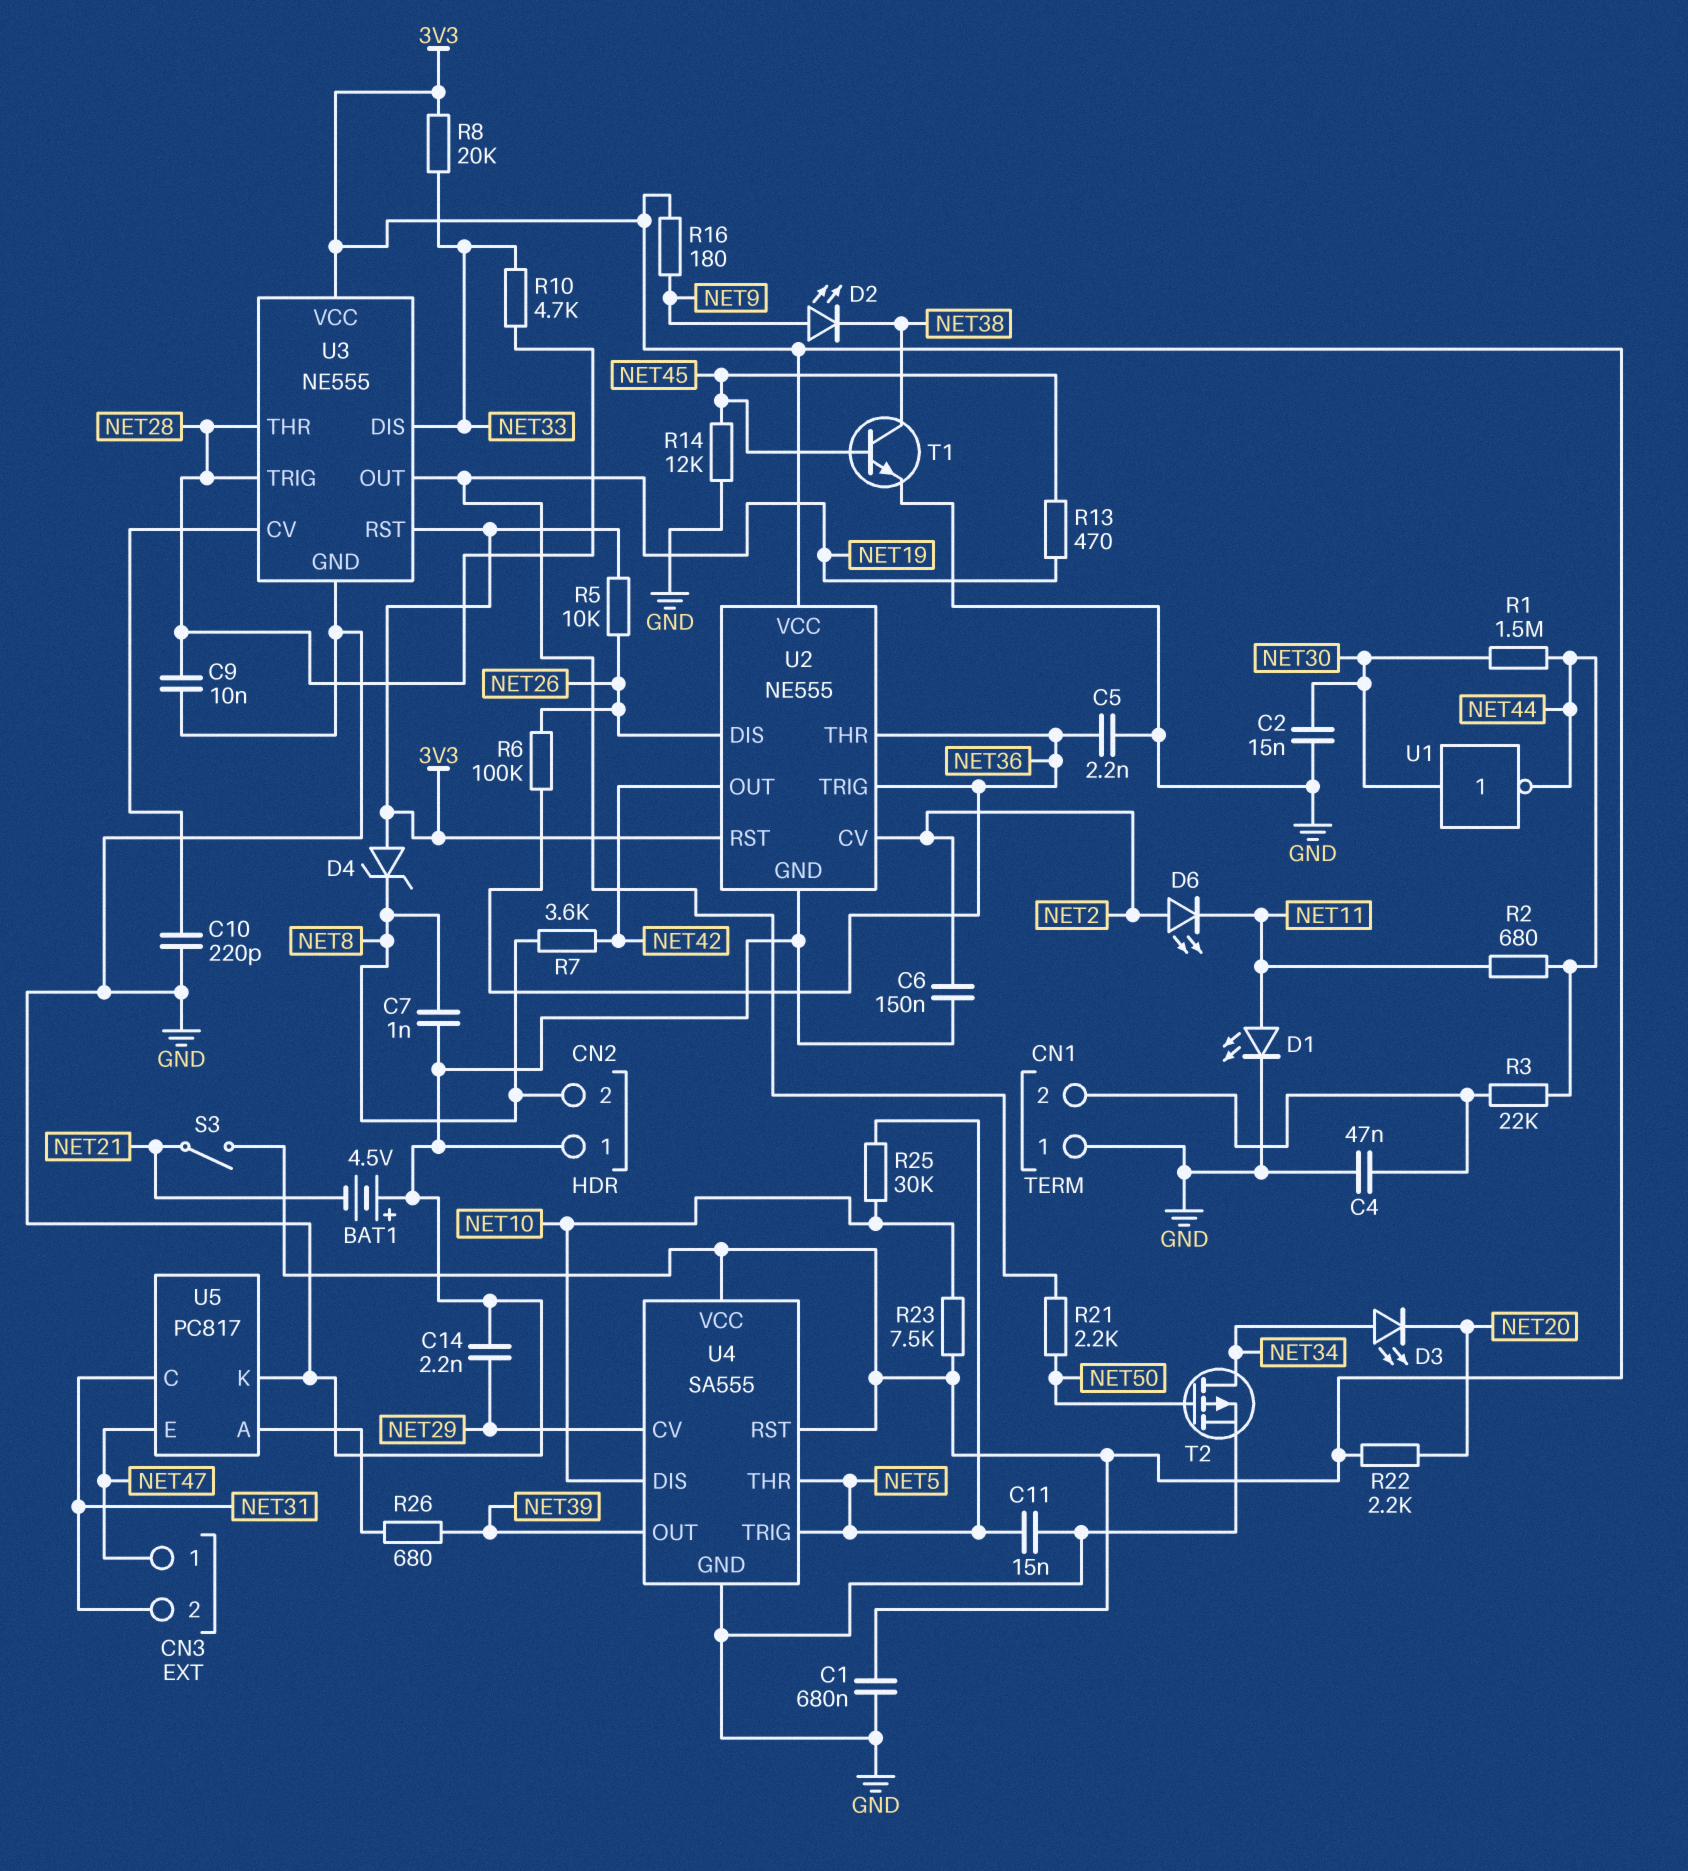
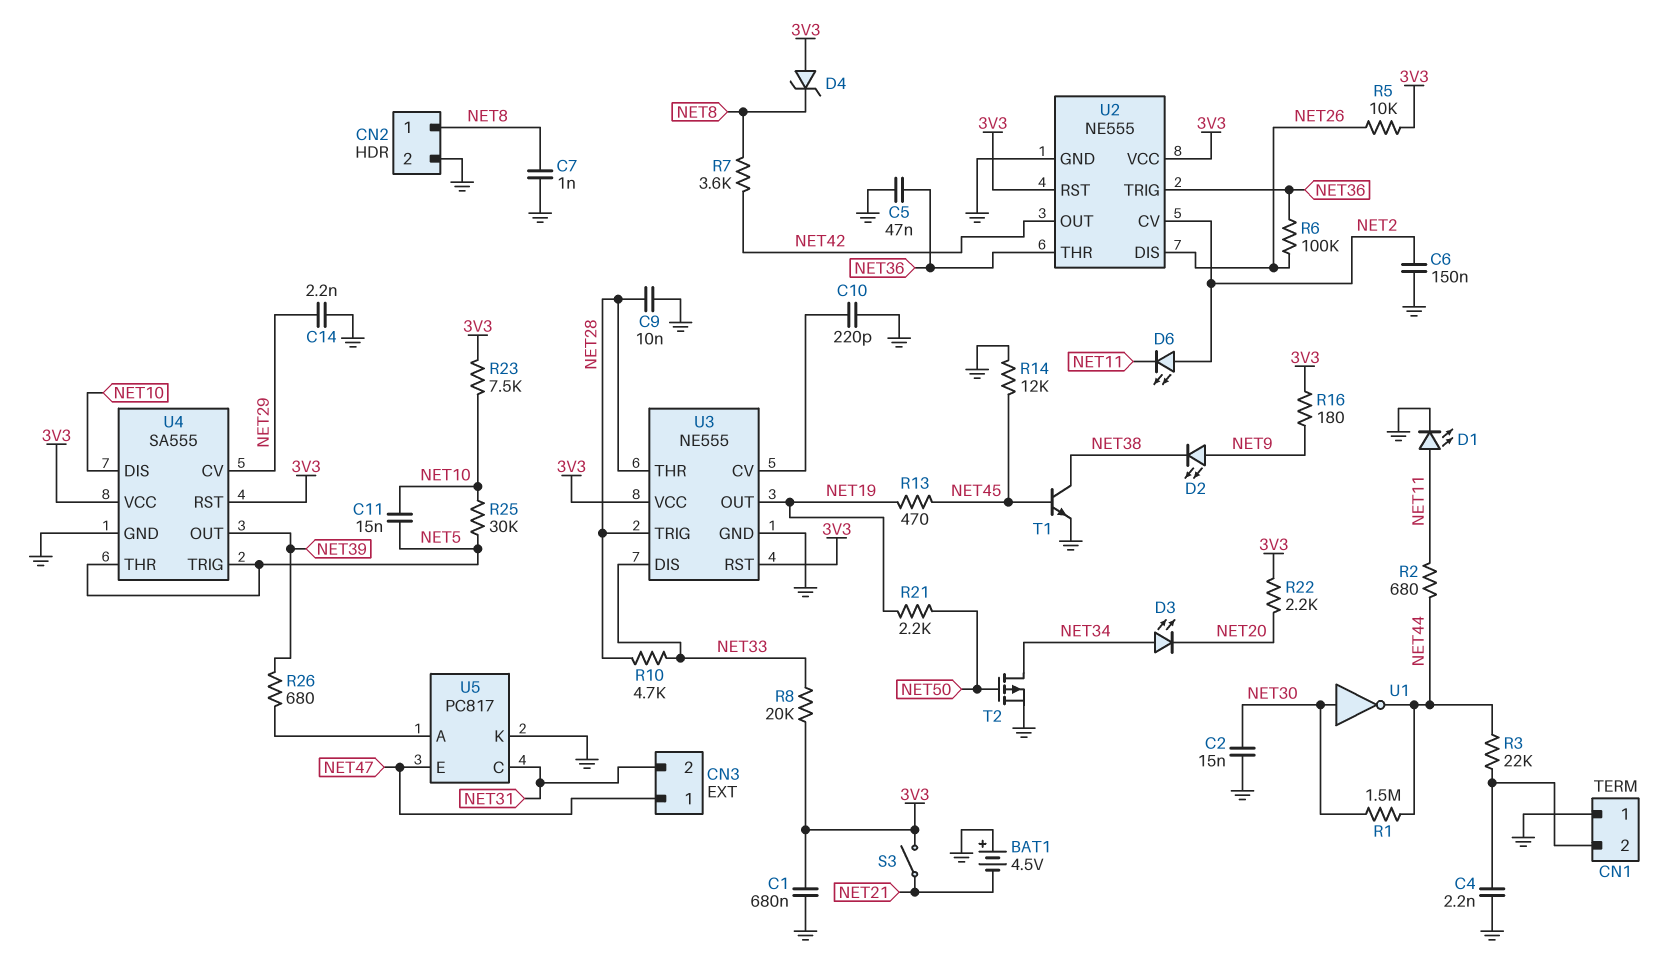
C4: 47nF (CN1/2, GND) -> 2.2nF (CN1/2, GND)
C5: 2.2nF (GND, NET36) -> 47nF (GND, NET36)
C11: 15nF (GND, NET5) -> 15nF (NET5, NET10)
CN2 pin 1: GND -> NET8
CN2 pin 2: NET8 -> GND

